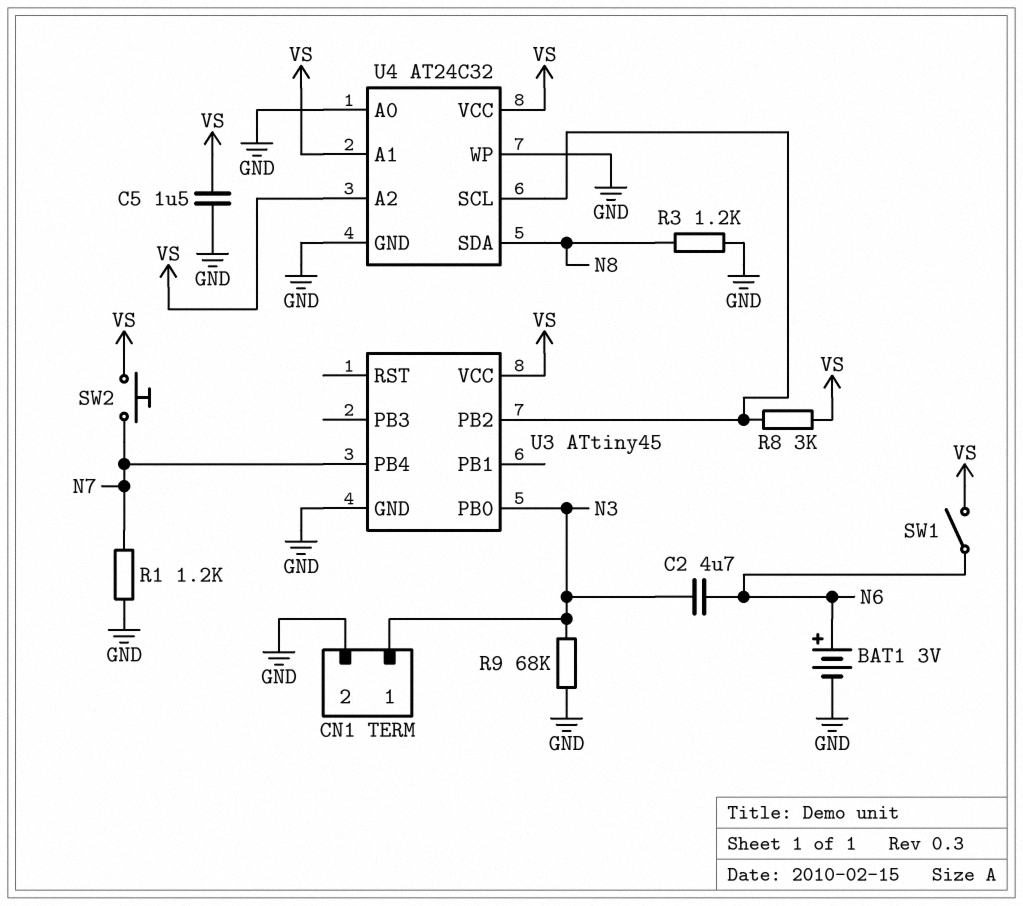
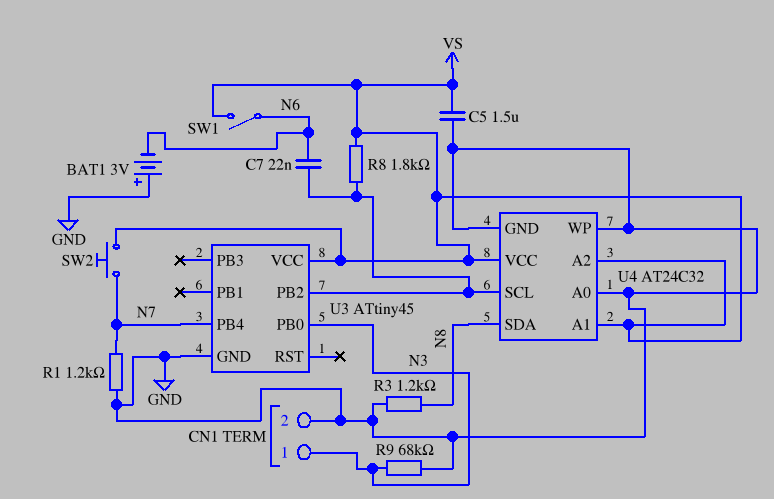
BAT1: 3V (plus N6, minus GND) -> 3V (plus GND, minus N6)
C2: 4.7uF (N3, N6) -> none
C7: none -> 22nF (N6, U3/PB2)
R8: 3k (U3/PB2, VS) -> 1.8k (U3/PB2, VS)

